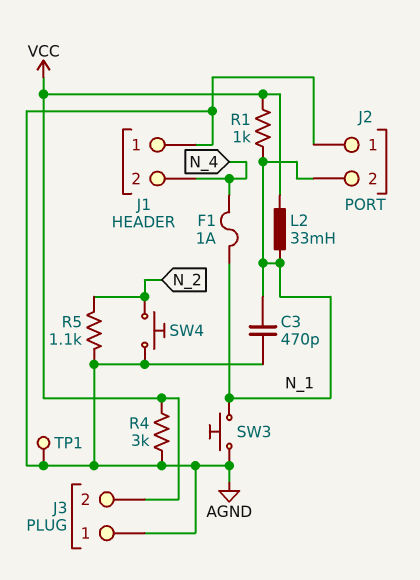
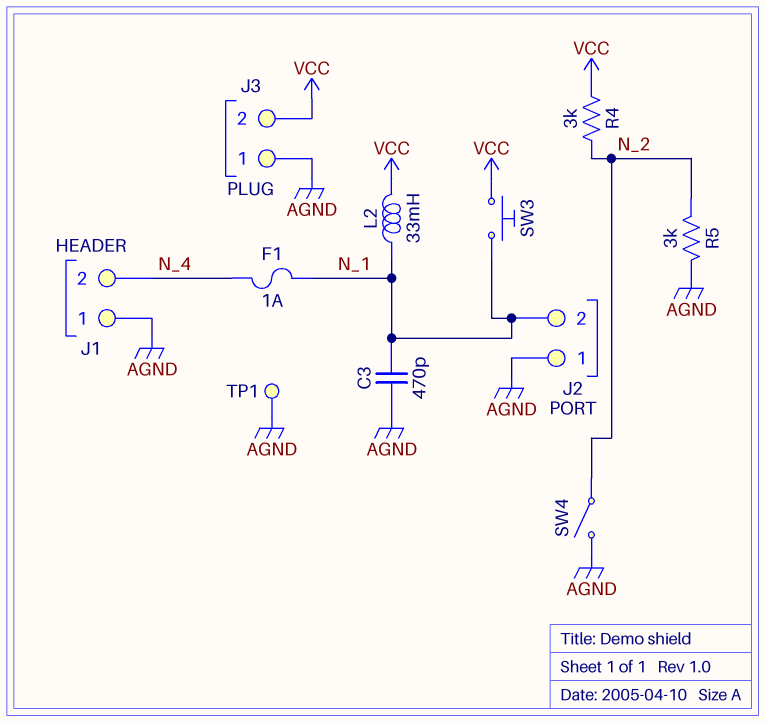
R1: 1k (N_1, VCC) -> none
R4: 3k (AGND, VCC) -> 3k (N_2, VCC)
R5: 1.1k (AGND, N_2) -> 3k (AGND, N_2)
SW3: button (AGND, N_1) -> button (N_1, VCC)
SW4: button (AGND, N_2) -> switch (AGND, N_2)

